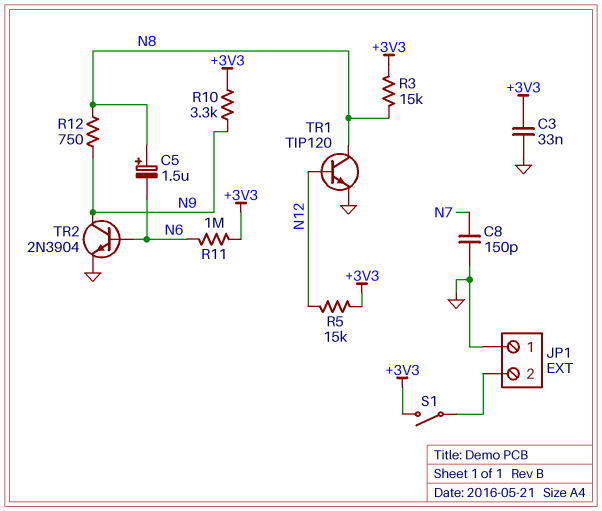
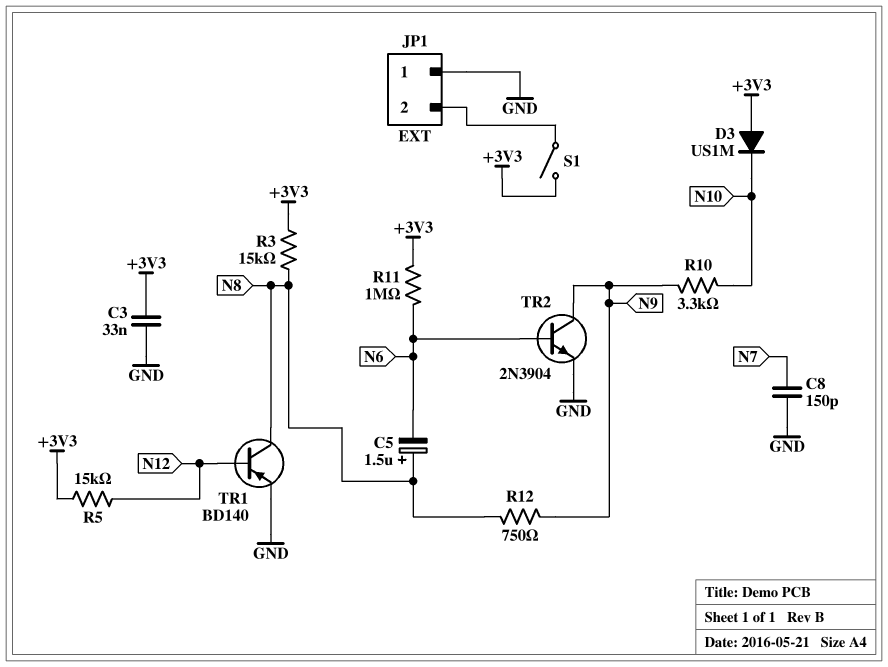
D3: none -> diode US1M (A +3V3, K N10)
R10: 3.3k (+3V3, N9) -> 3.3k (N9, N10)
TR1: NPN TIP120 (B N12, C N8, E GND) -> PNP BD140 (B N12, C N8, E GND)

